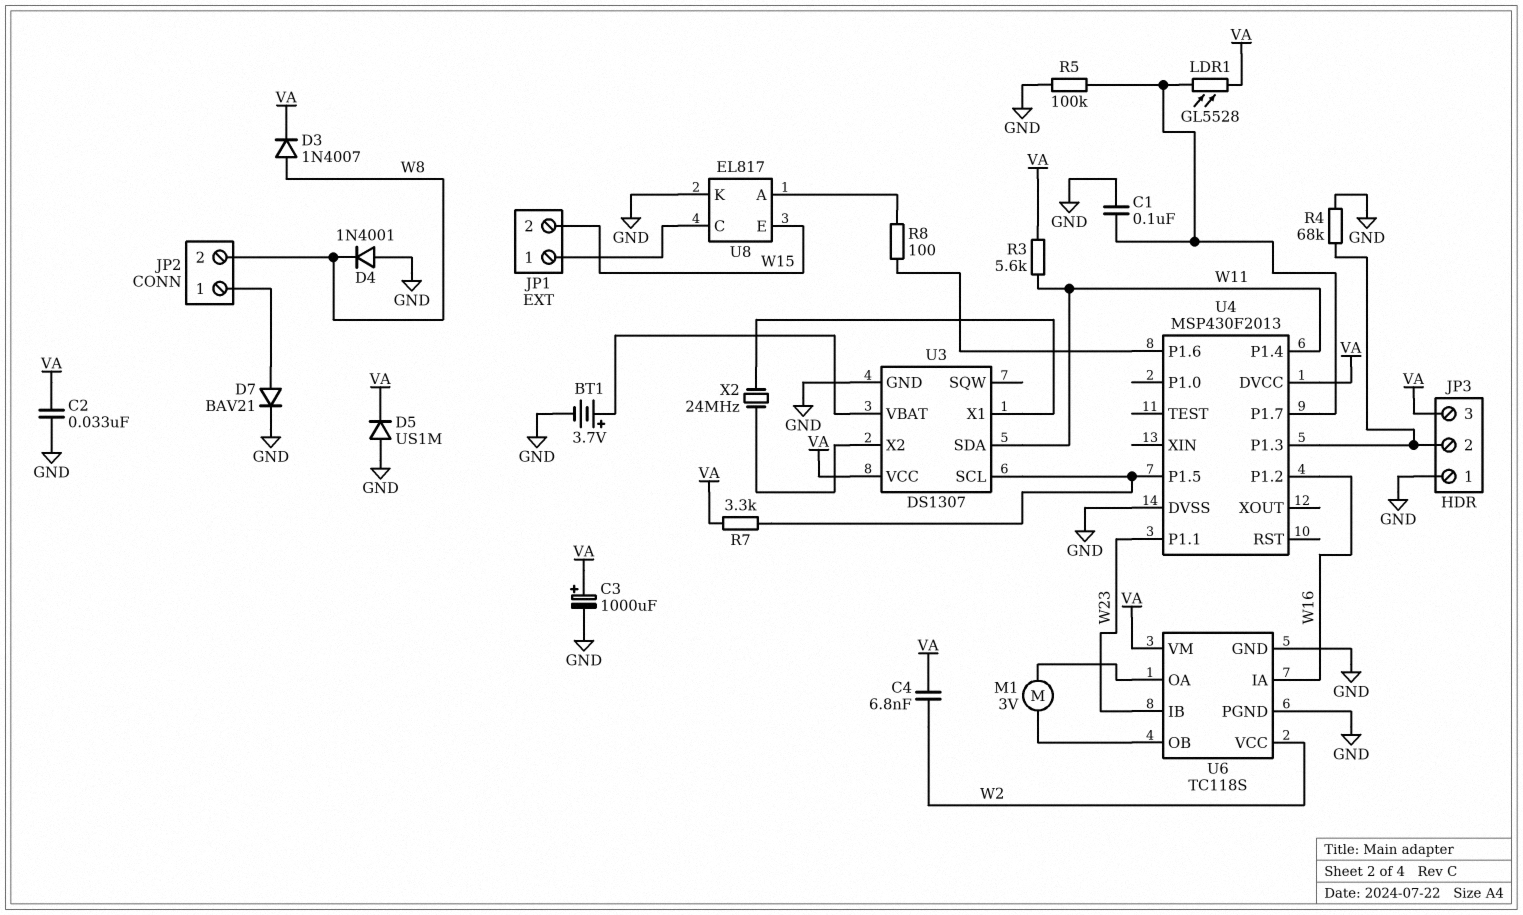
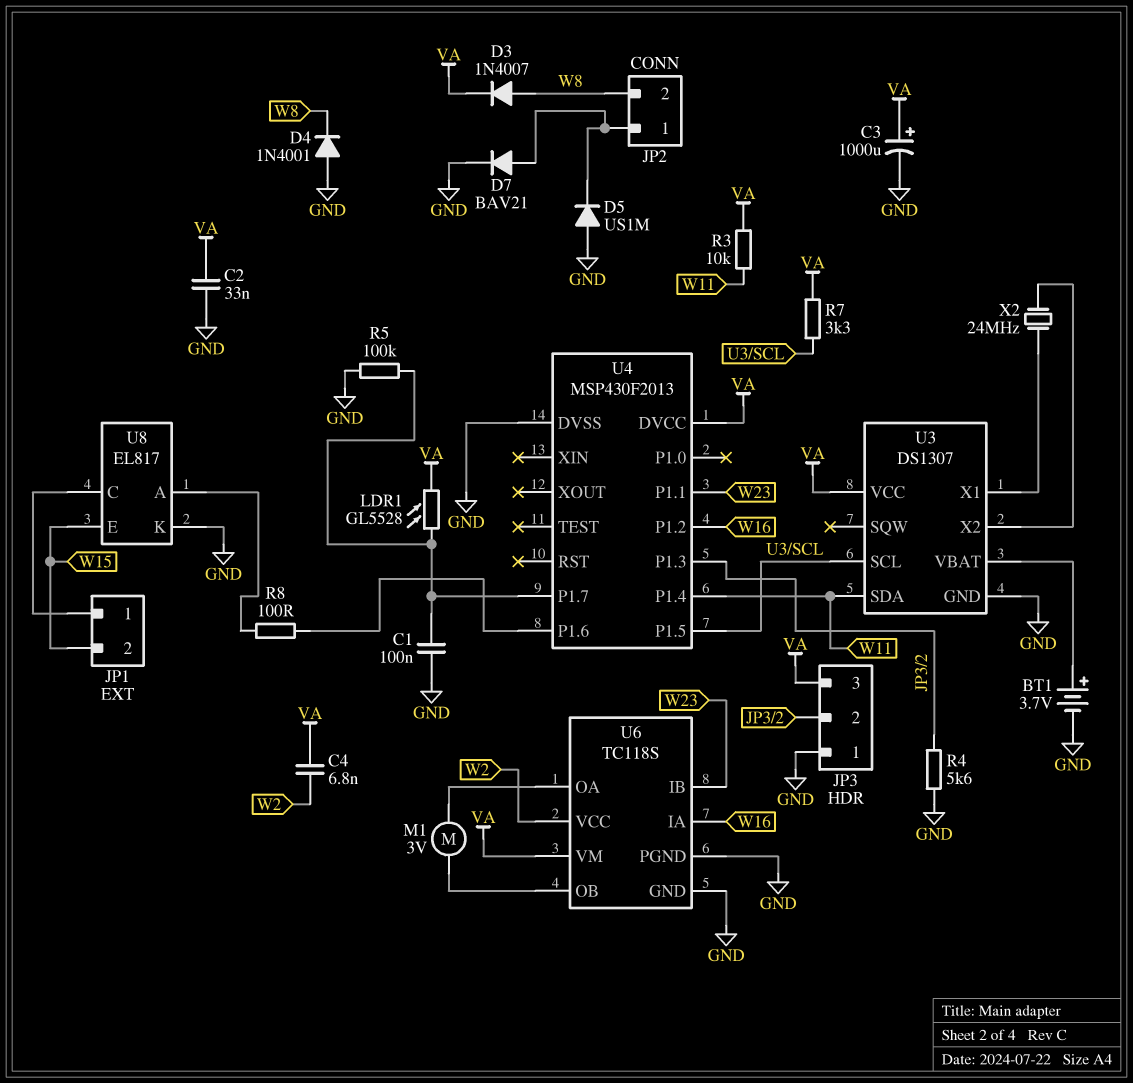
D5: diode US1M (A GND, K VA) -> diode US1M (A GND, K JP2/1)
R3: 5.6k (VA, W11) -> 10k (VA, W11)
R4: 68k (GND, JP3/2) -> 5.6k (GND, JP3/2)

